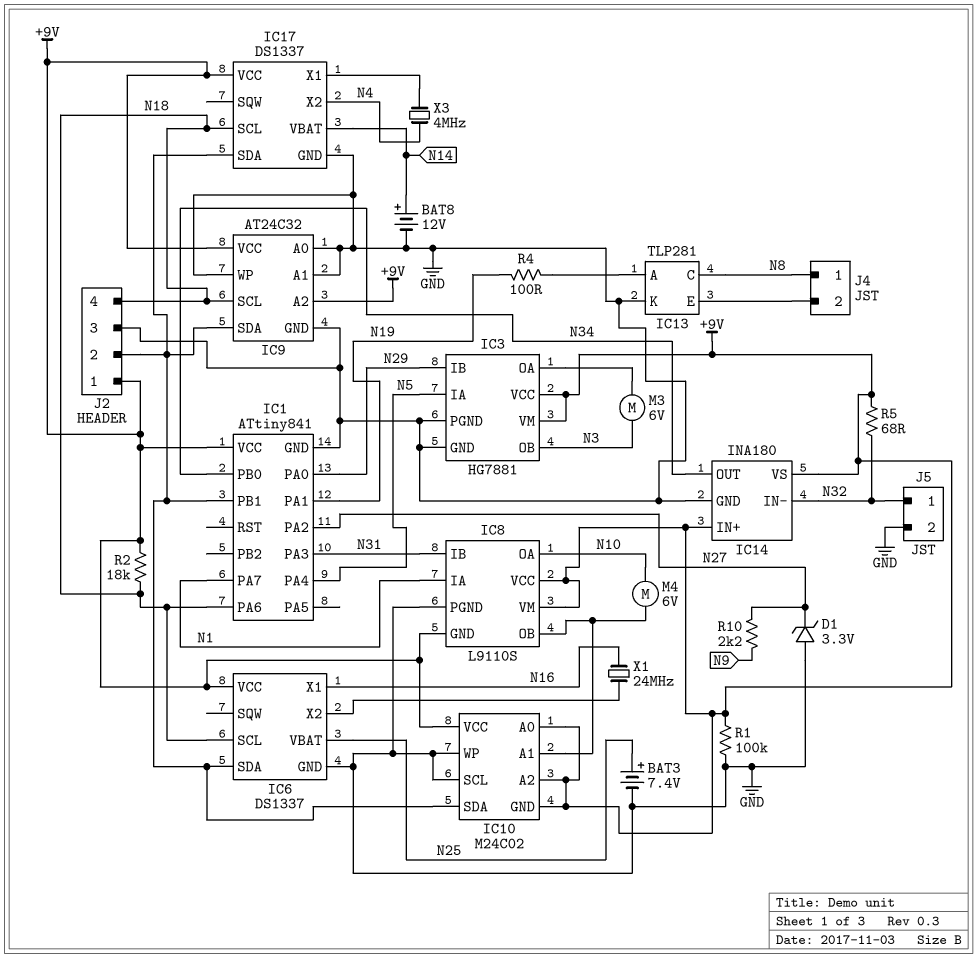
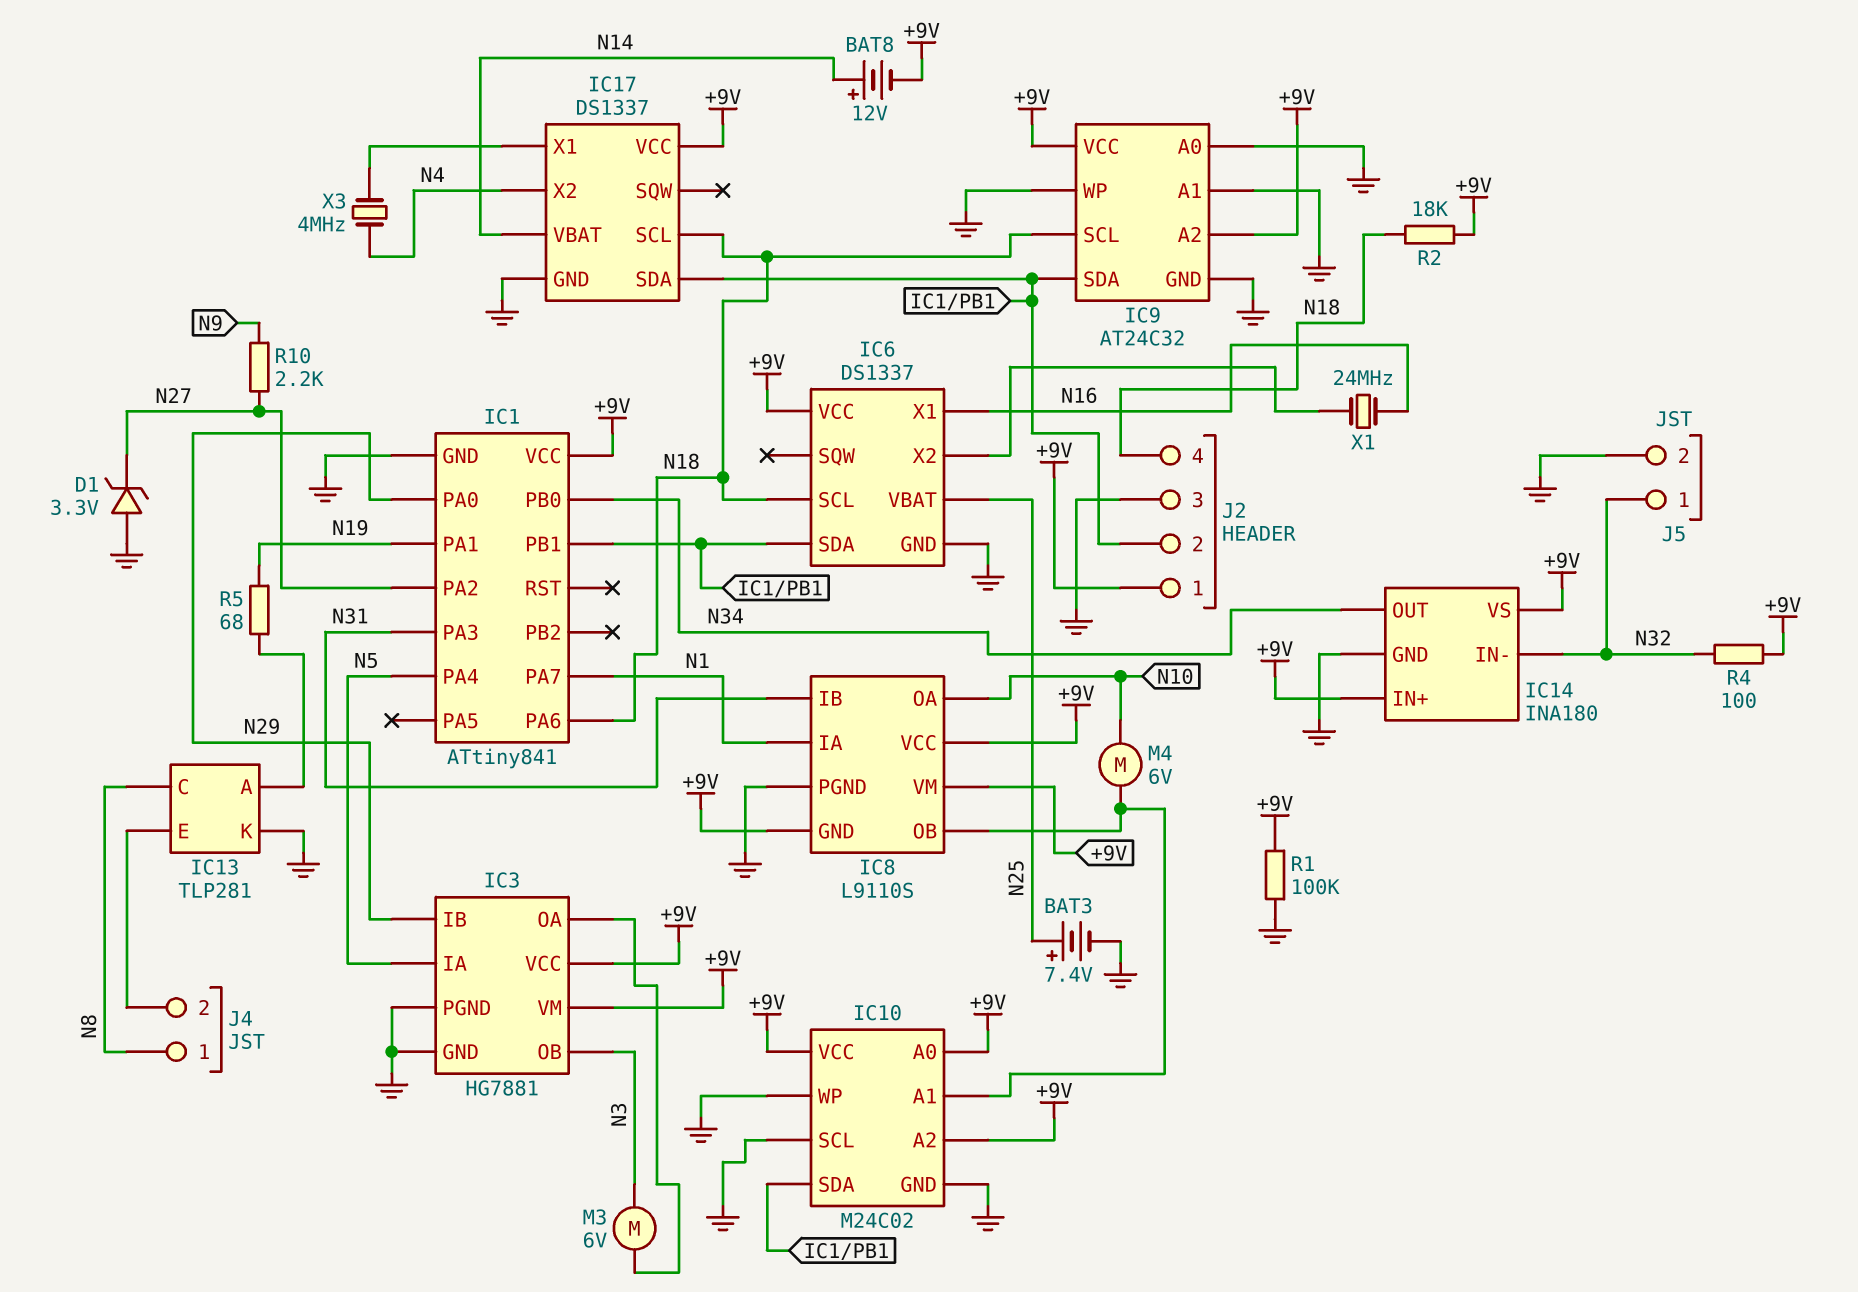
BAT8: 12V (plus N14, minus GND) -> 12V (plus N14, minus +9V)
IC10 pin GND: +9V -> GND
R4: 100 (IC13/A, N19) -> 100 (+9V, N32)
R5: 68 (+9V, N32) -> 68 (IC13/A, N19)

